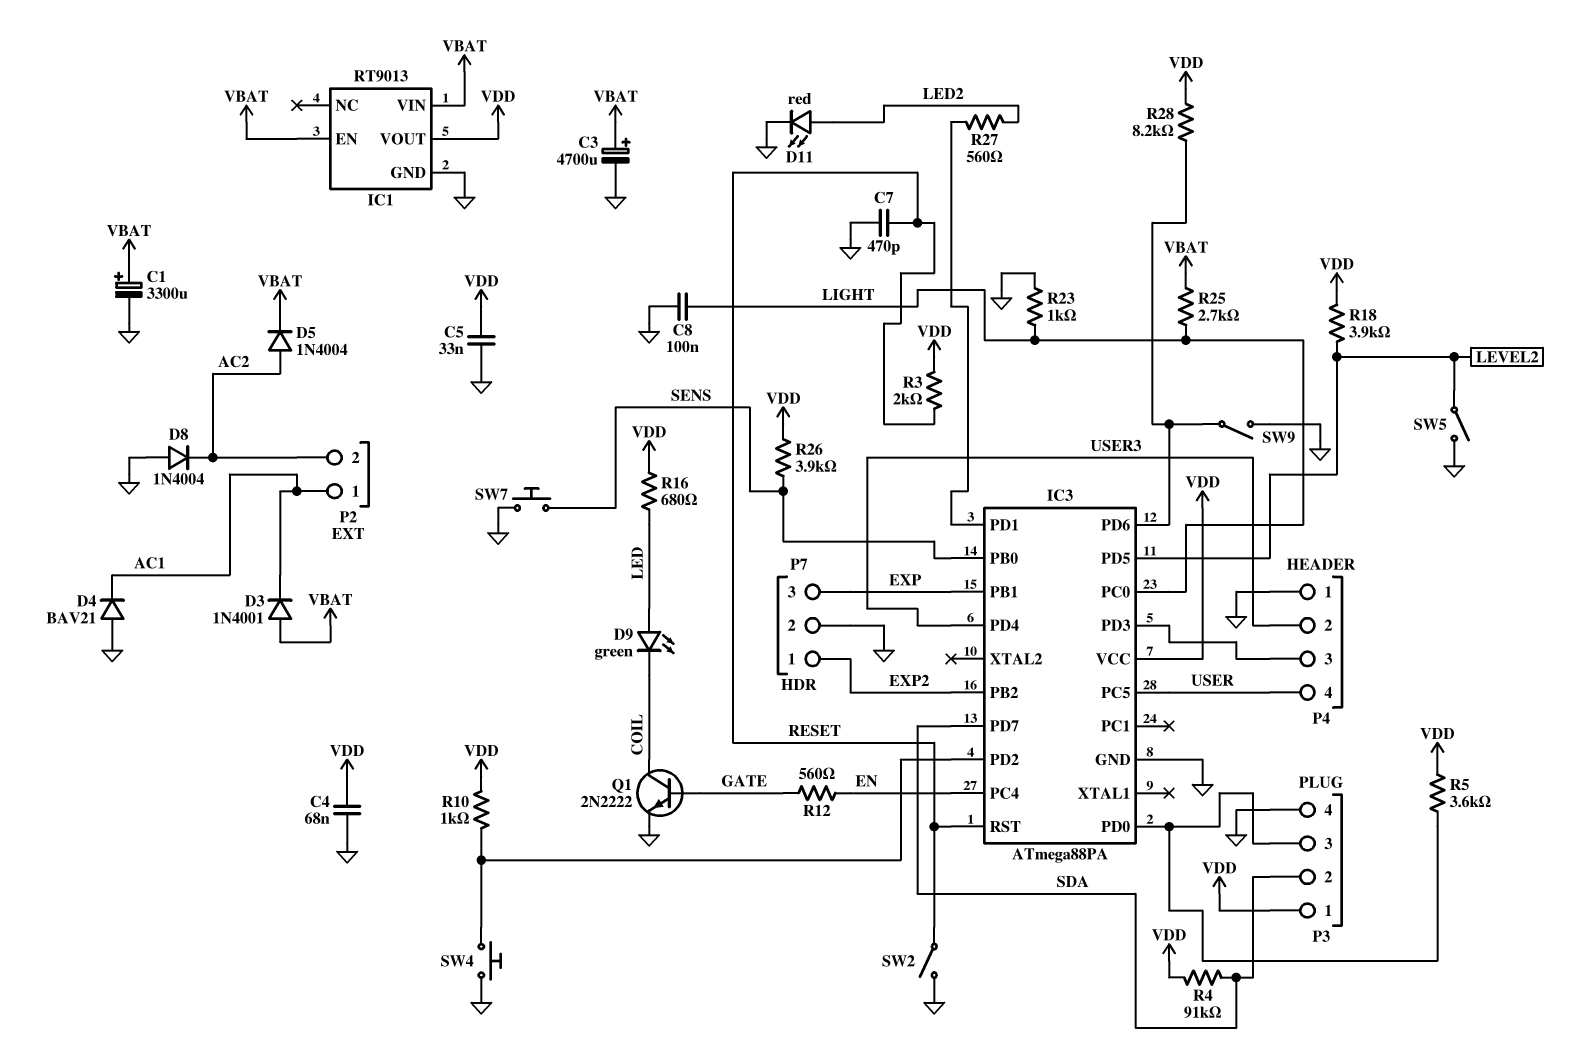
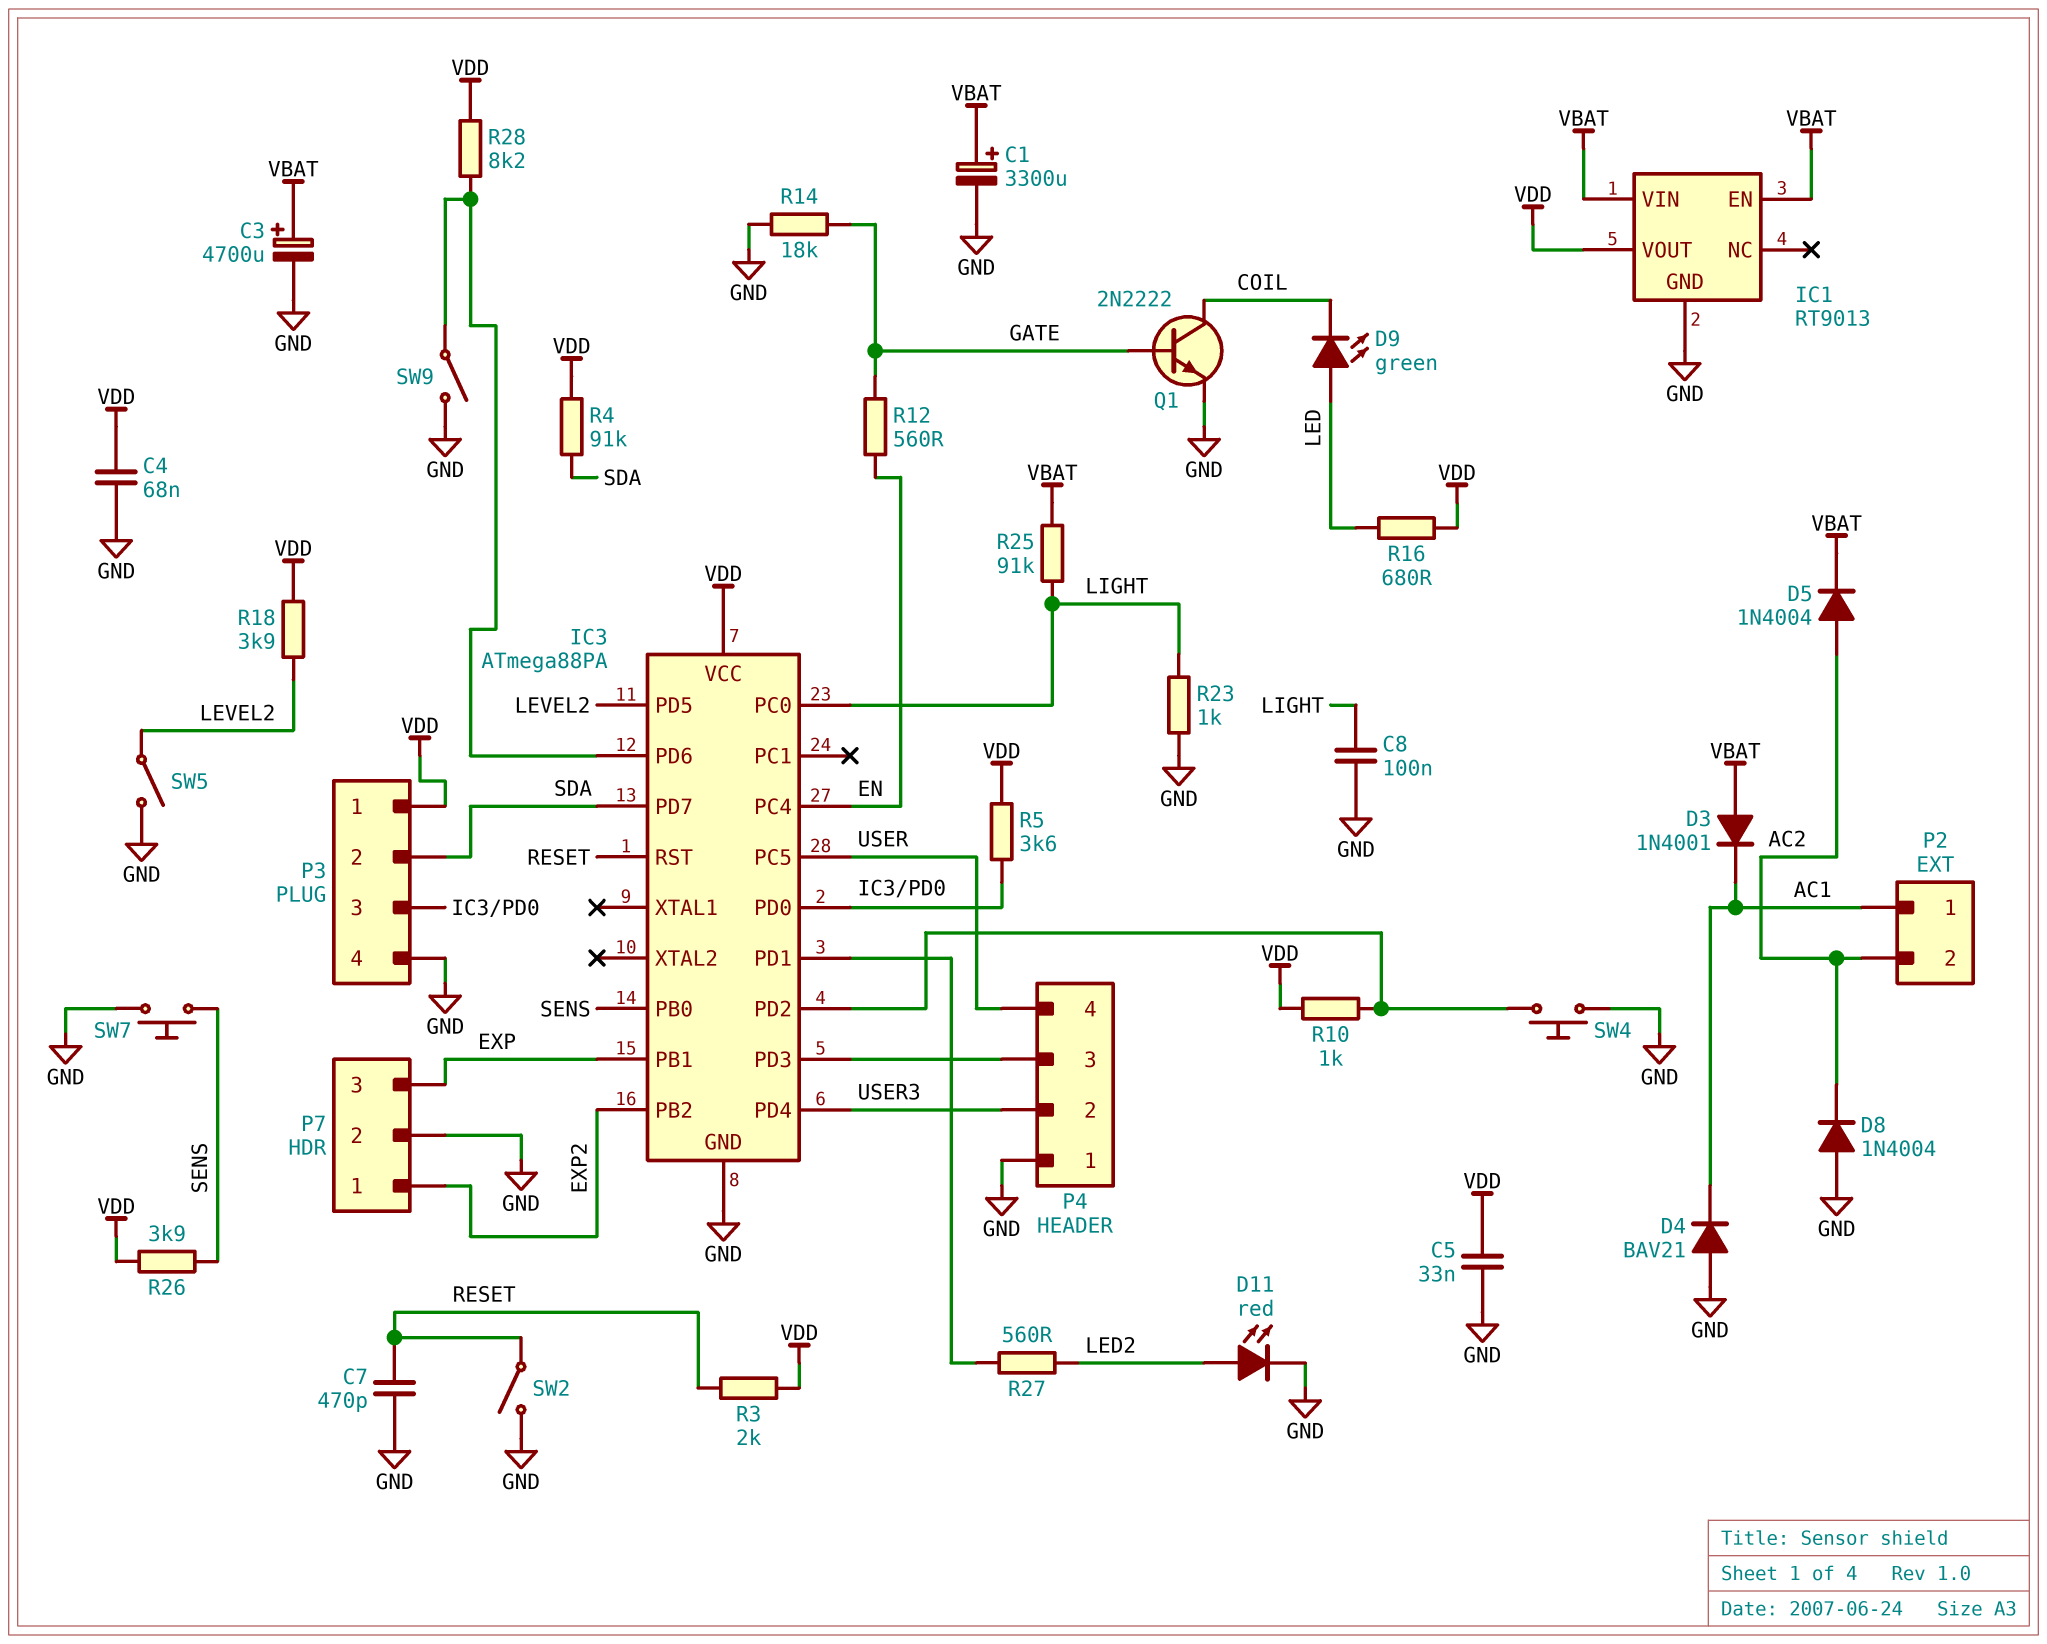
R14: none -> 18k (GATE, GND)
R25: 2.7k (LIGHT, VBAT) -> 91k (LIGHT, VBAT)

